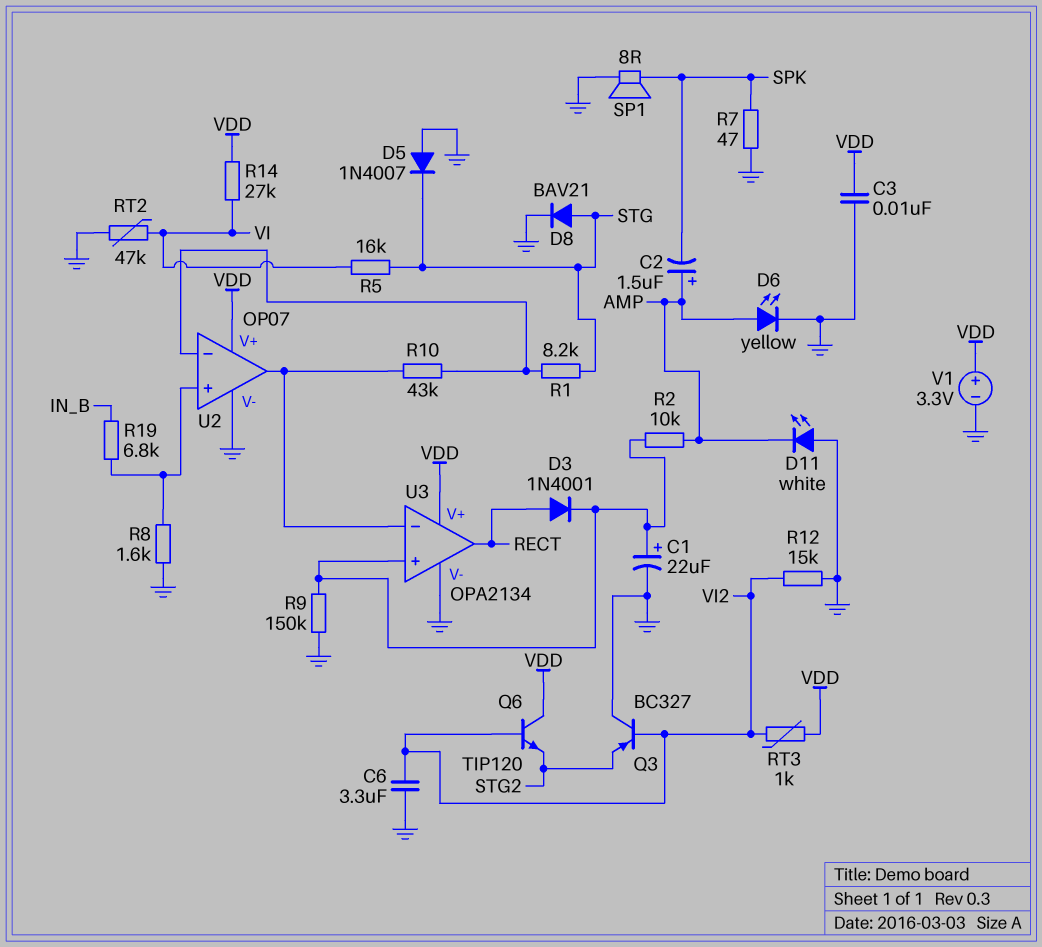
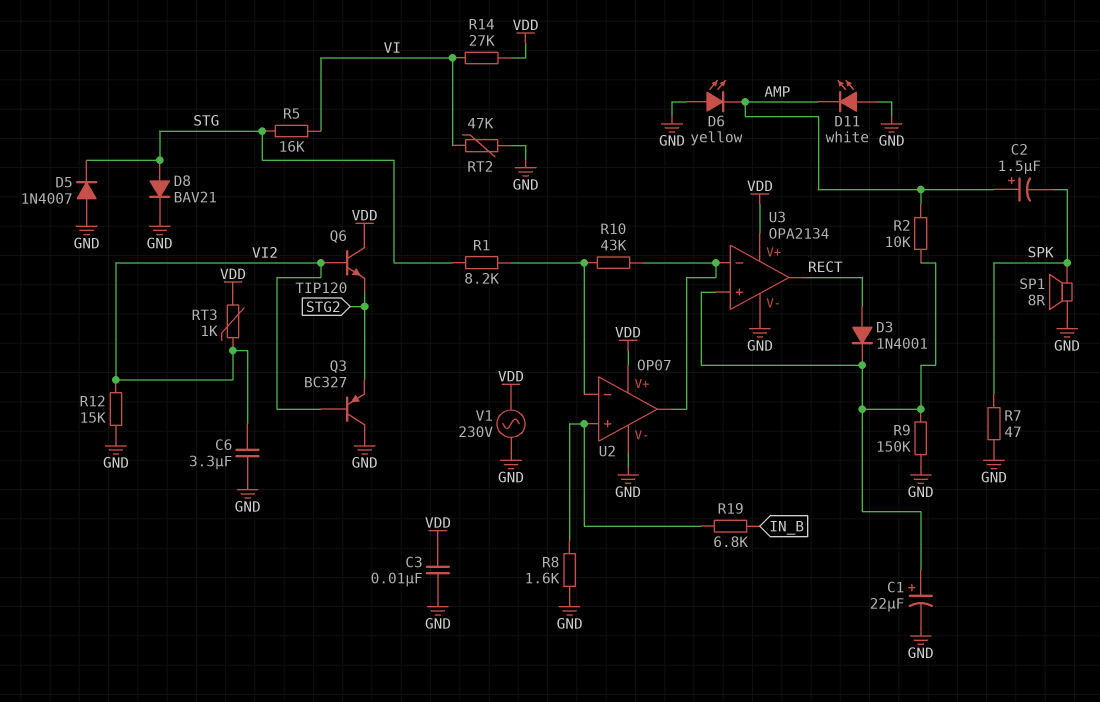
D6: LED yellow (A AMP, K GND) -> LED yellow (A GND, K AMP)
V1: 3.3V (plus VDD, minus GND) -> AC 230V (GND, VDD)

